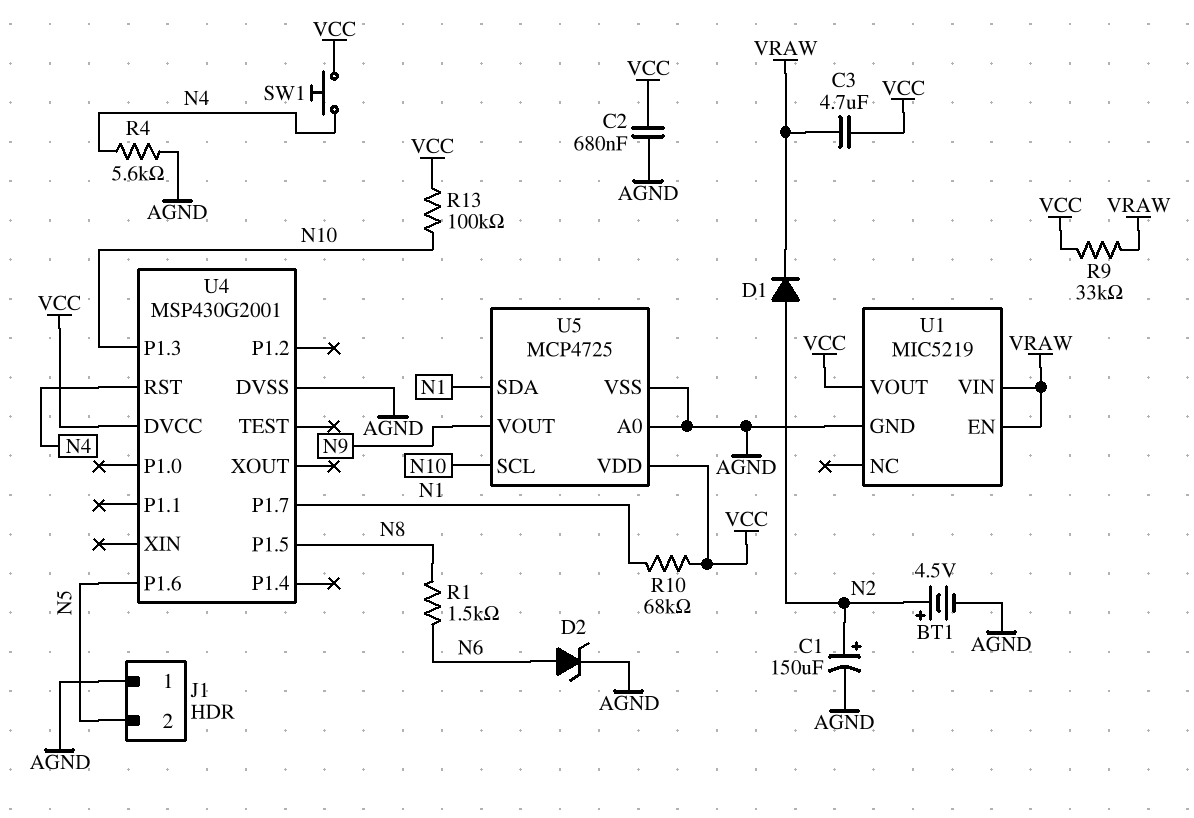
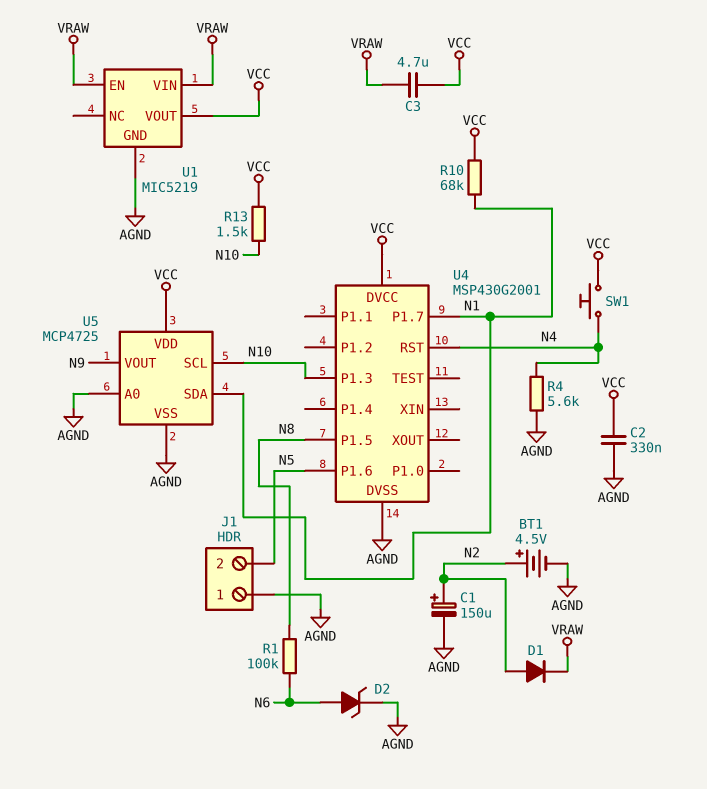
C2: 680nF (AGND, VCC) -> 330nF (AGND, VCC)
R1: 1.5k (N6, N8) -> 100k (N6, N8)
R9: 33k (VCC, VRAW) -> none
R13: 100k (N10, VCC) -> 1.5k (N10, VCC)

